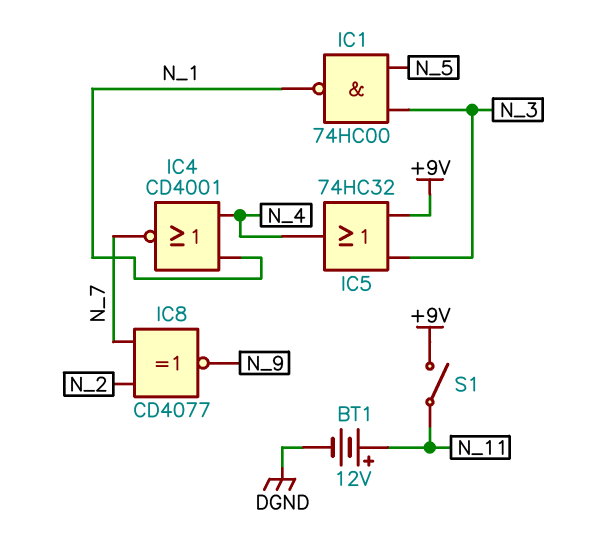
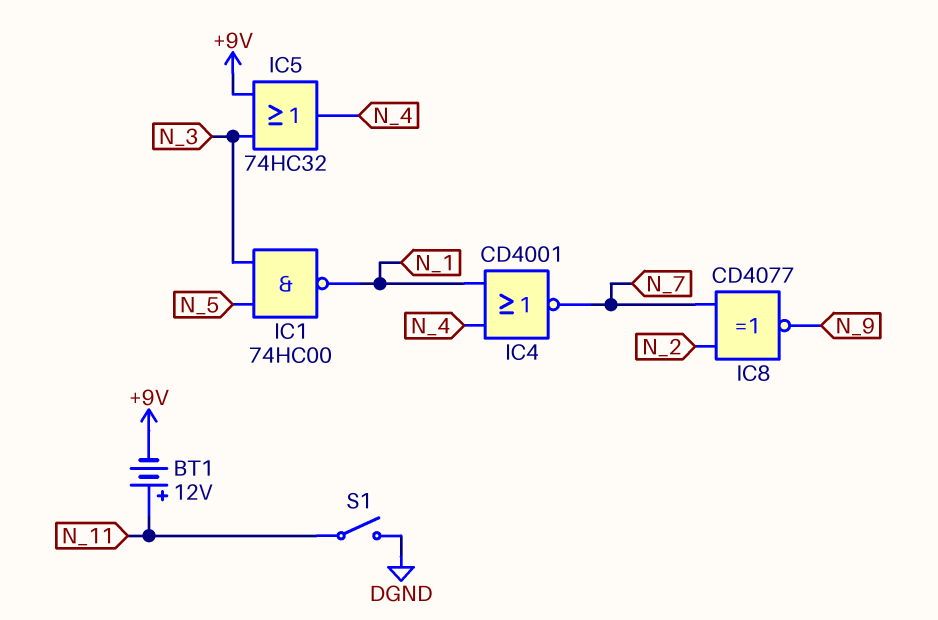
BT1: 12V (plus N_11, minus DGND) -> 12V (plus N_11, minus +9V)
S1: switch (+9V, N_11) -> switch (DGND, N_11)

